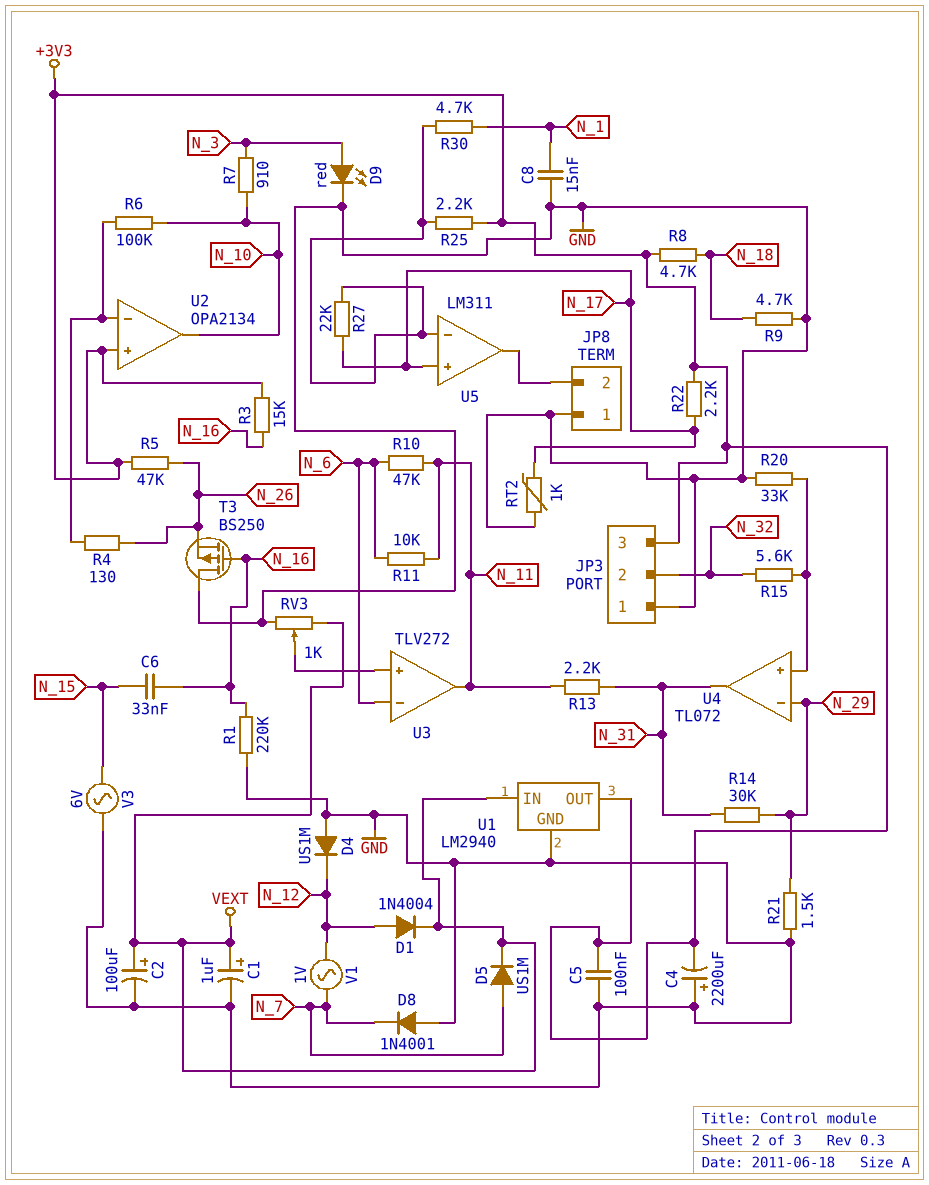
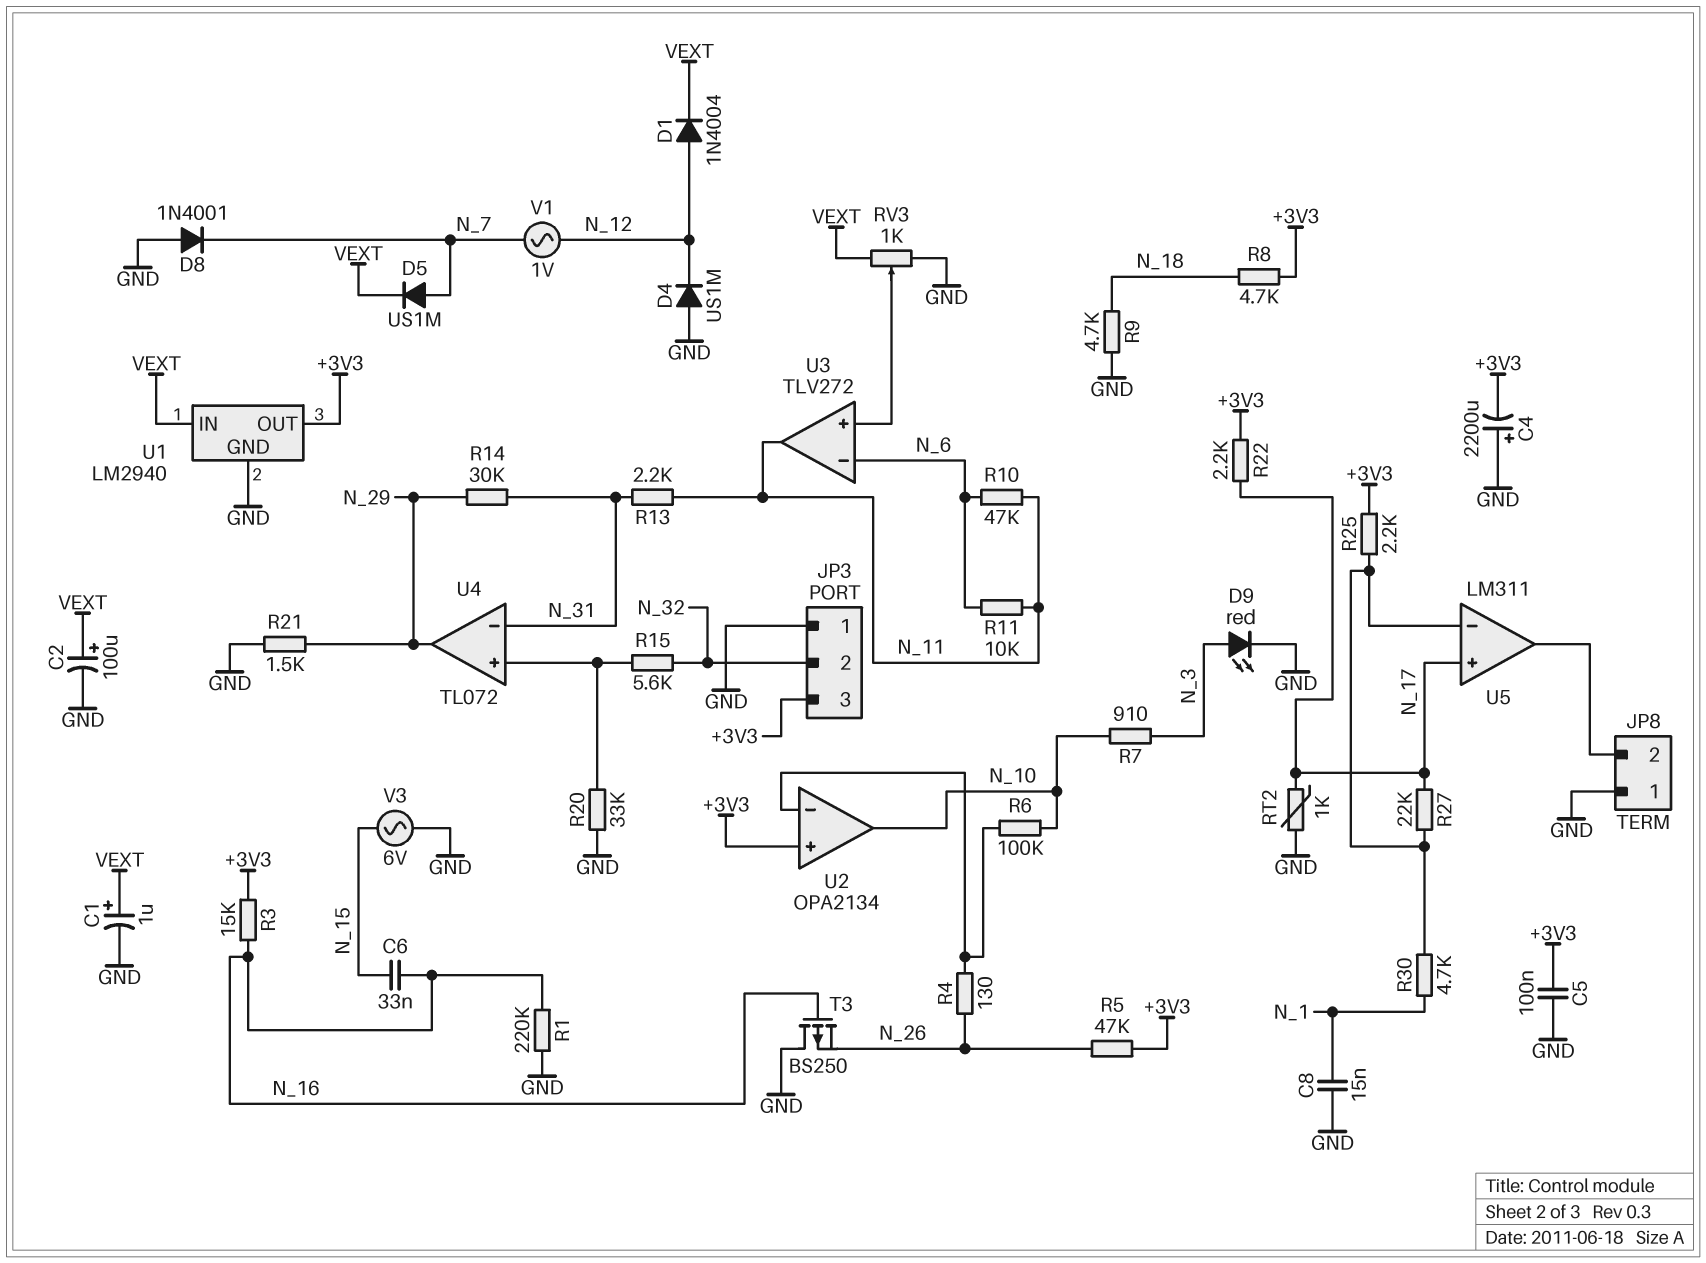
U4 pin in-: N_29 -> N_31
U4 pin out: N_31 -> N_29

